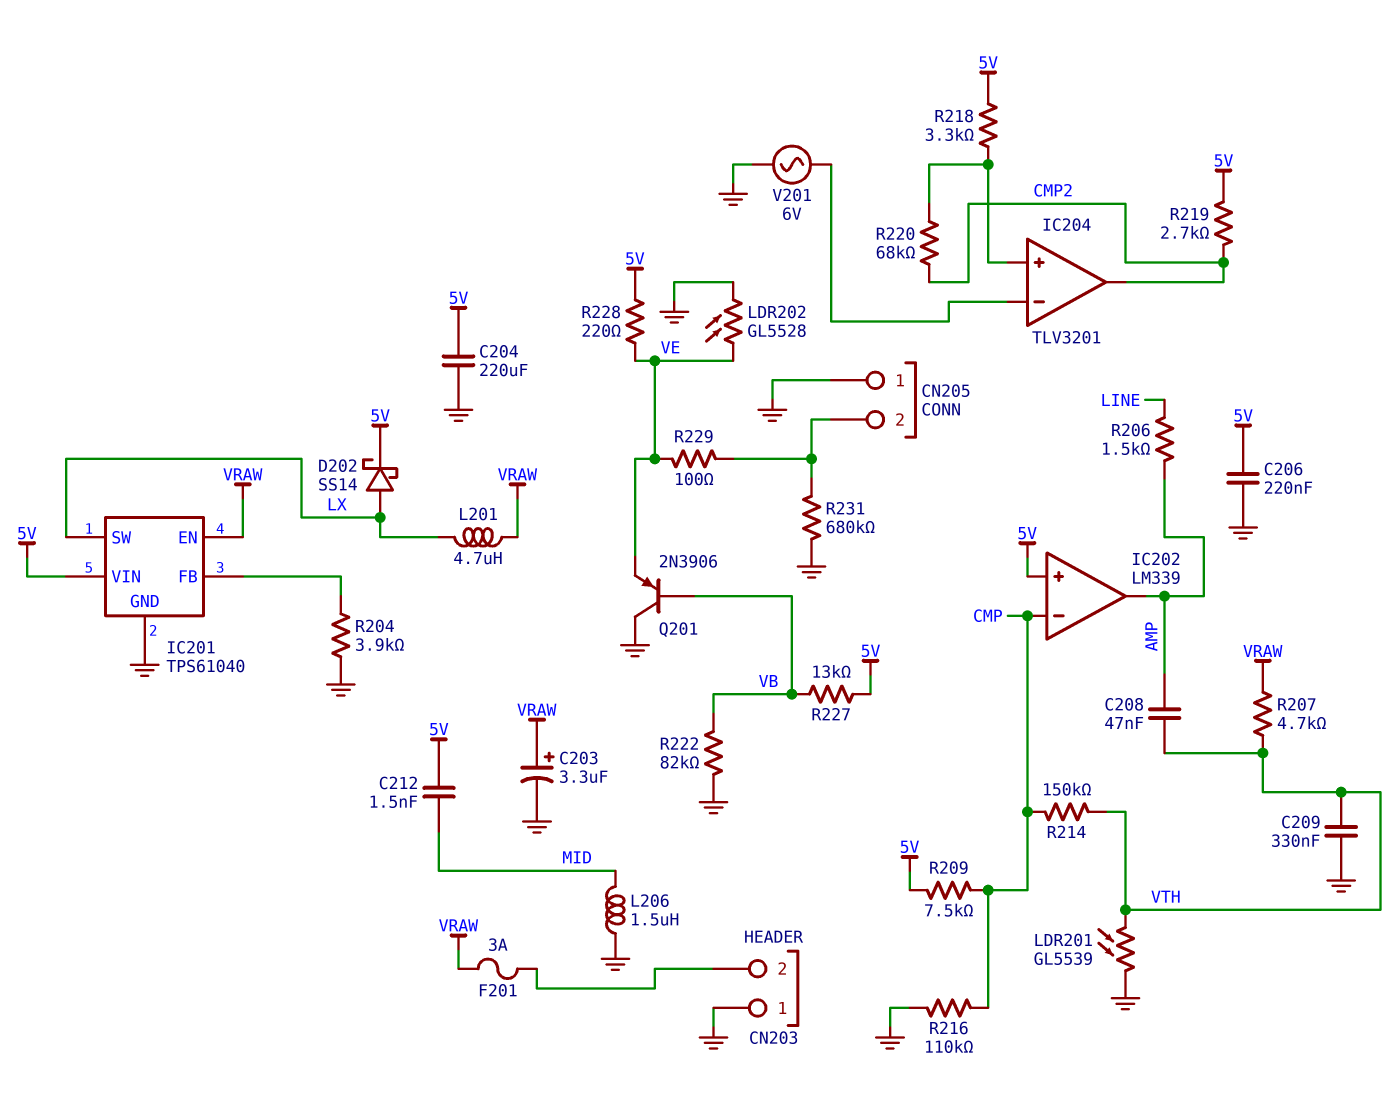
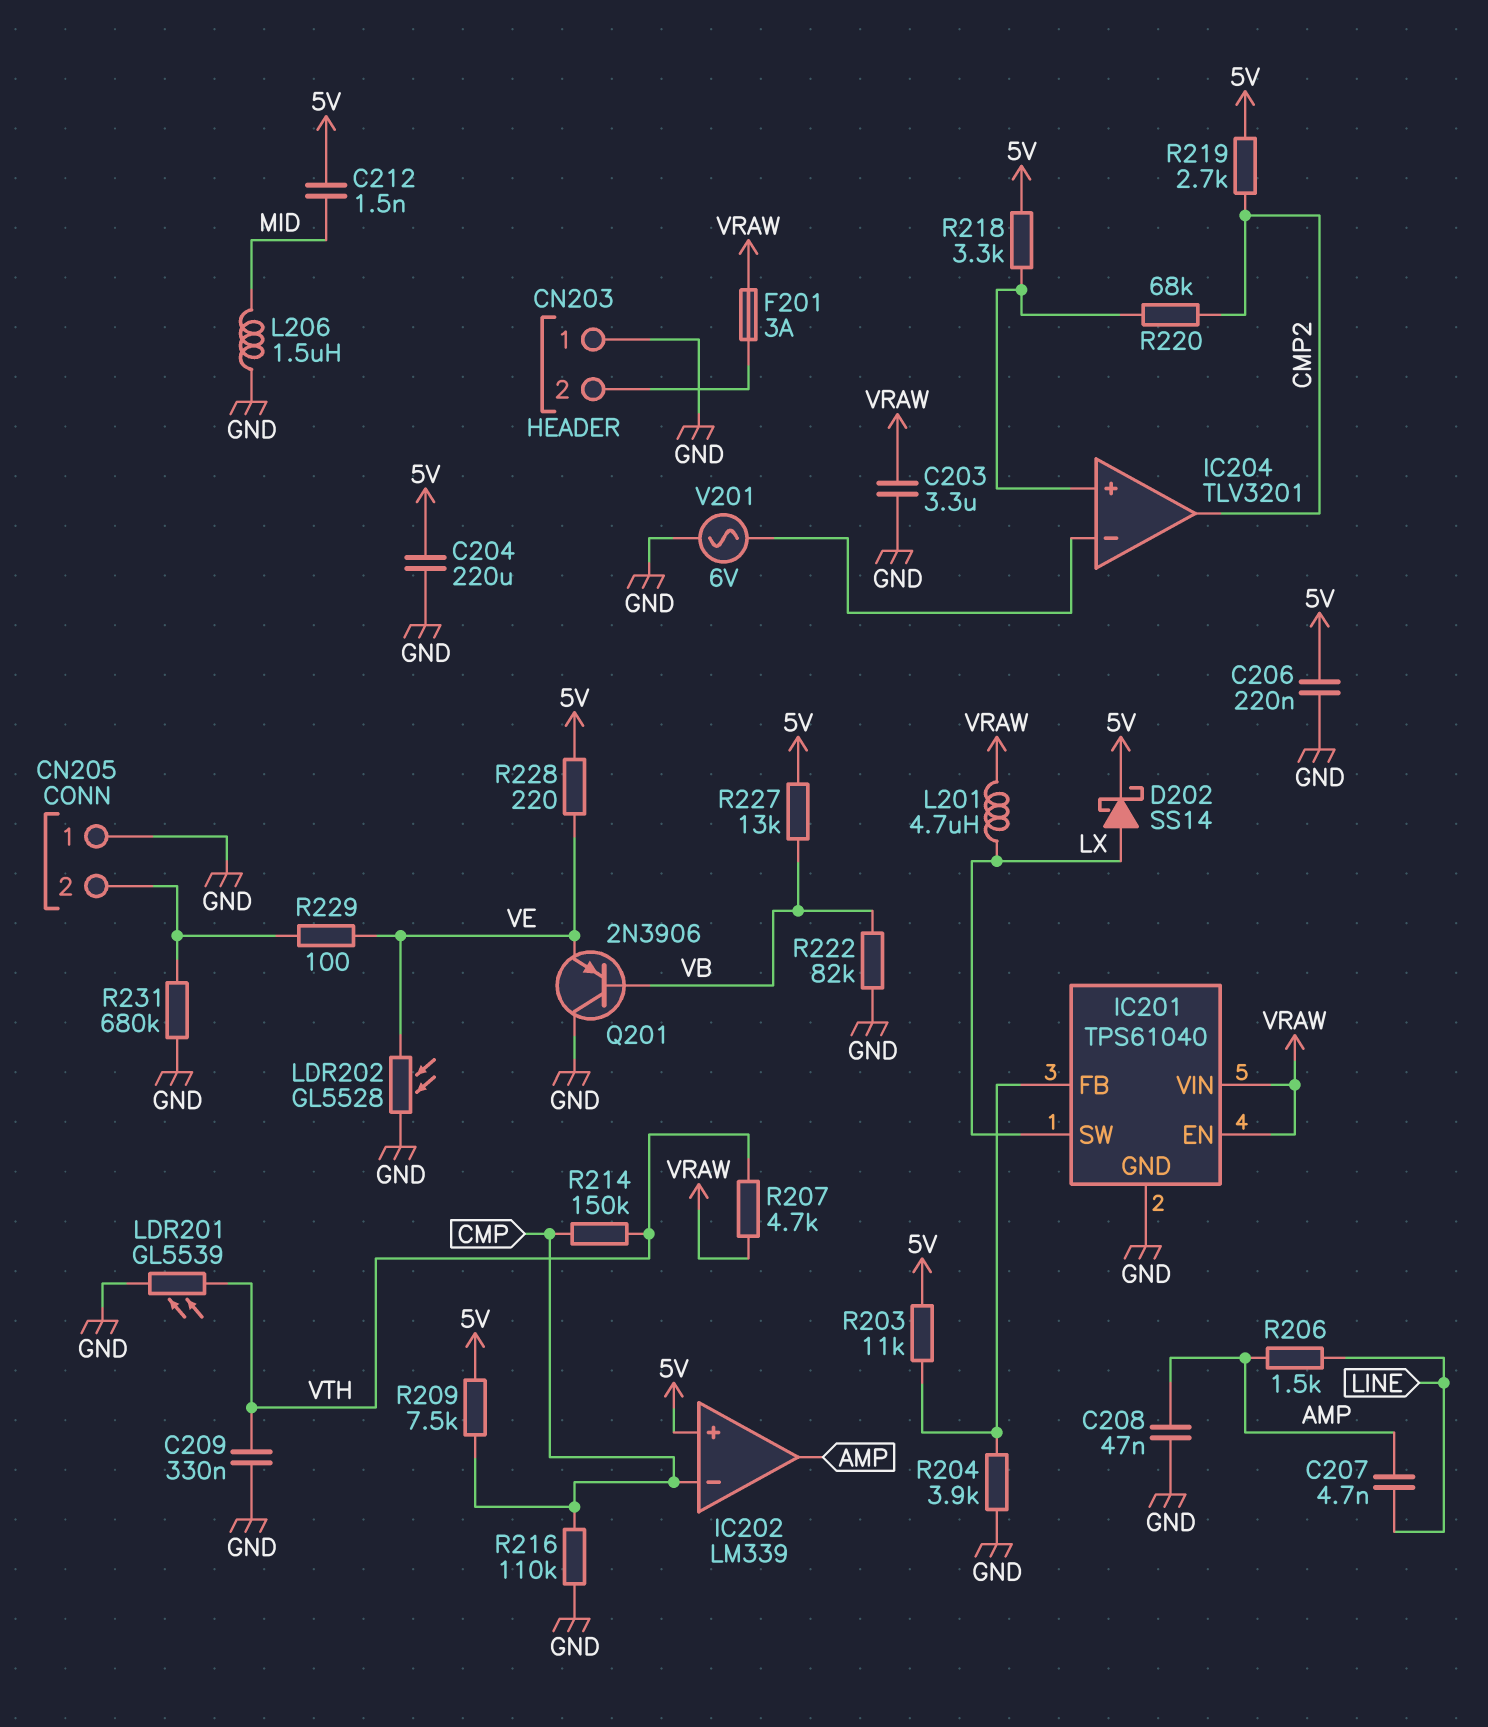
C203: 3.3uF (plus VRAW, minus GND) -> 3.3uF (GND, VRAW)
C207: none -> 4.7nF (AMP, LINE)
C208: 47nF (AMP, VTH) -> 47nF (AMP, GND)
IC201 pin VIN: 5V -> VRAW
R203: none -> 11k (5V, IC201/FB)

